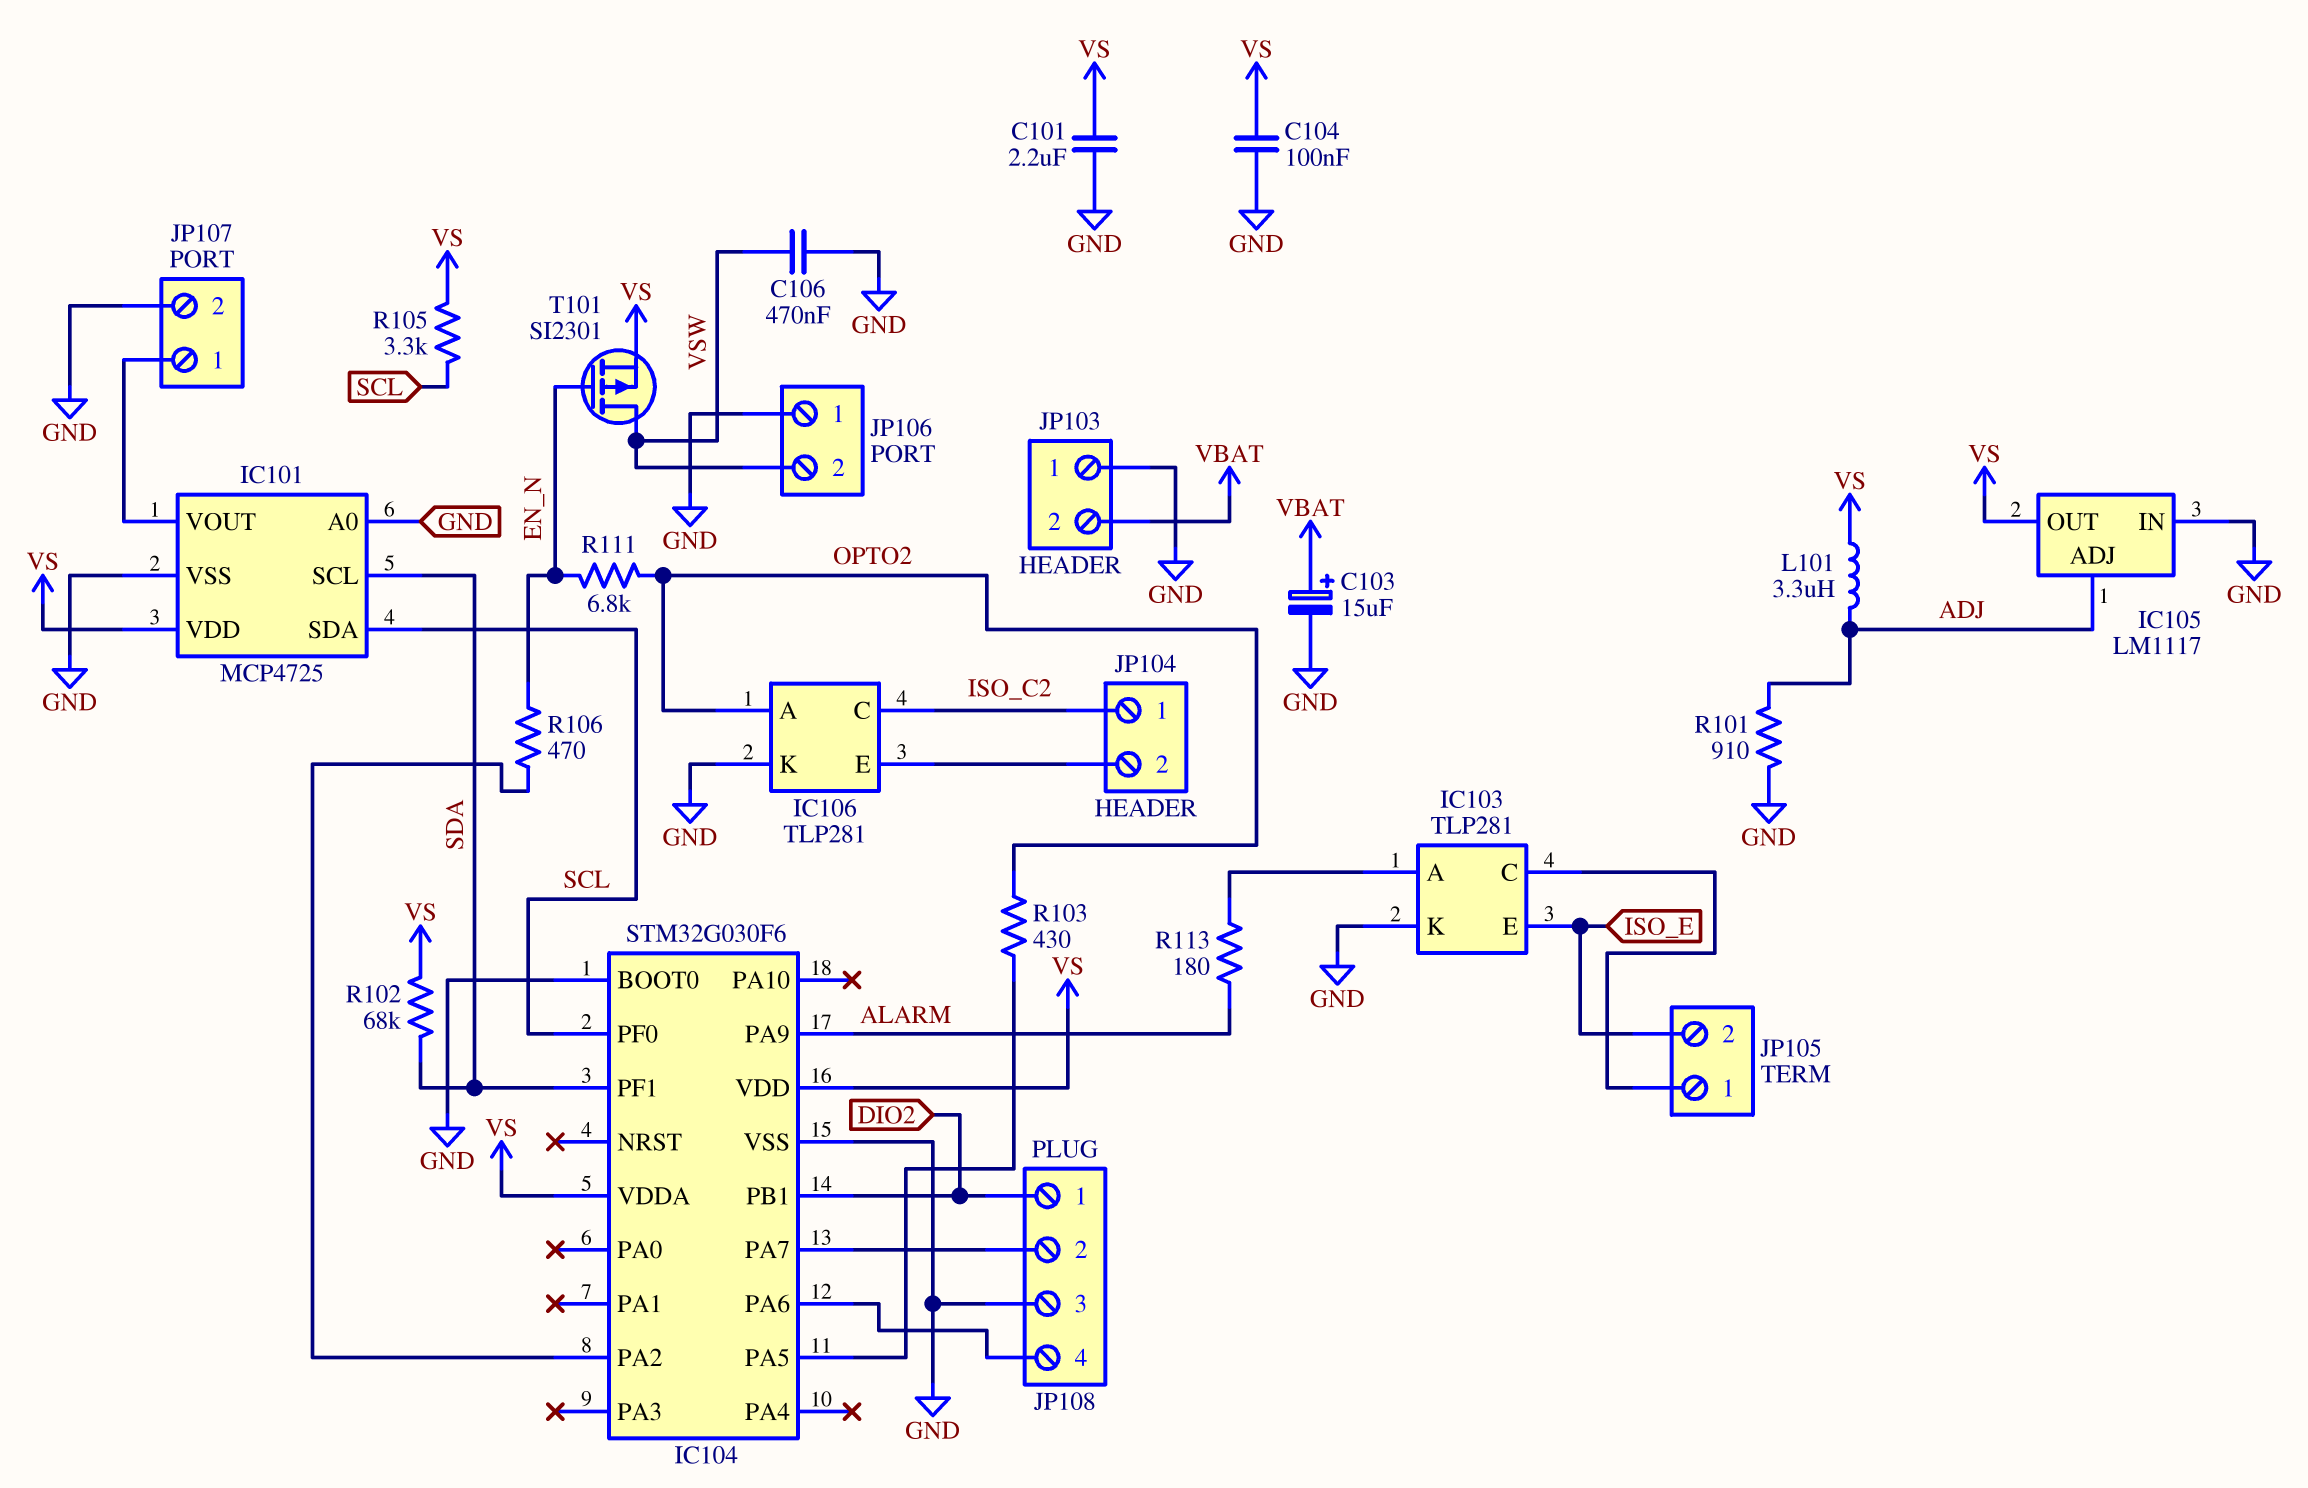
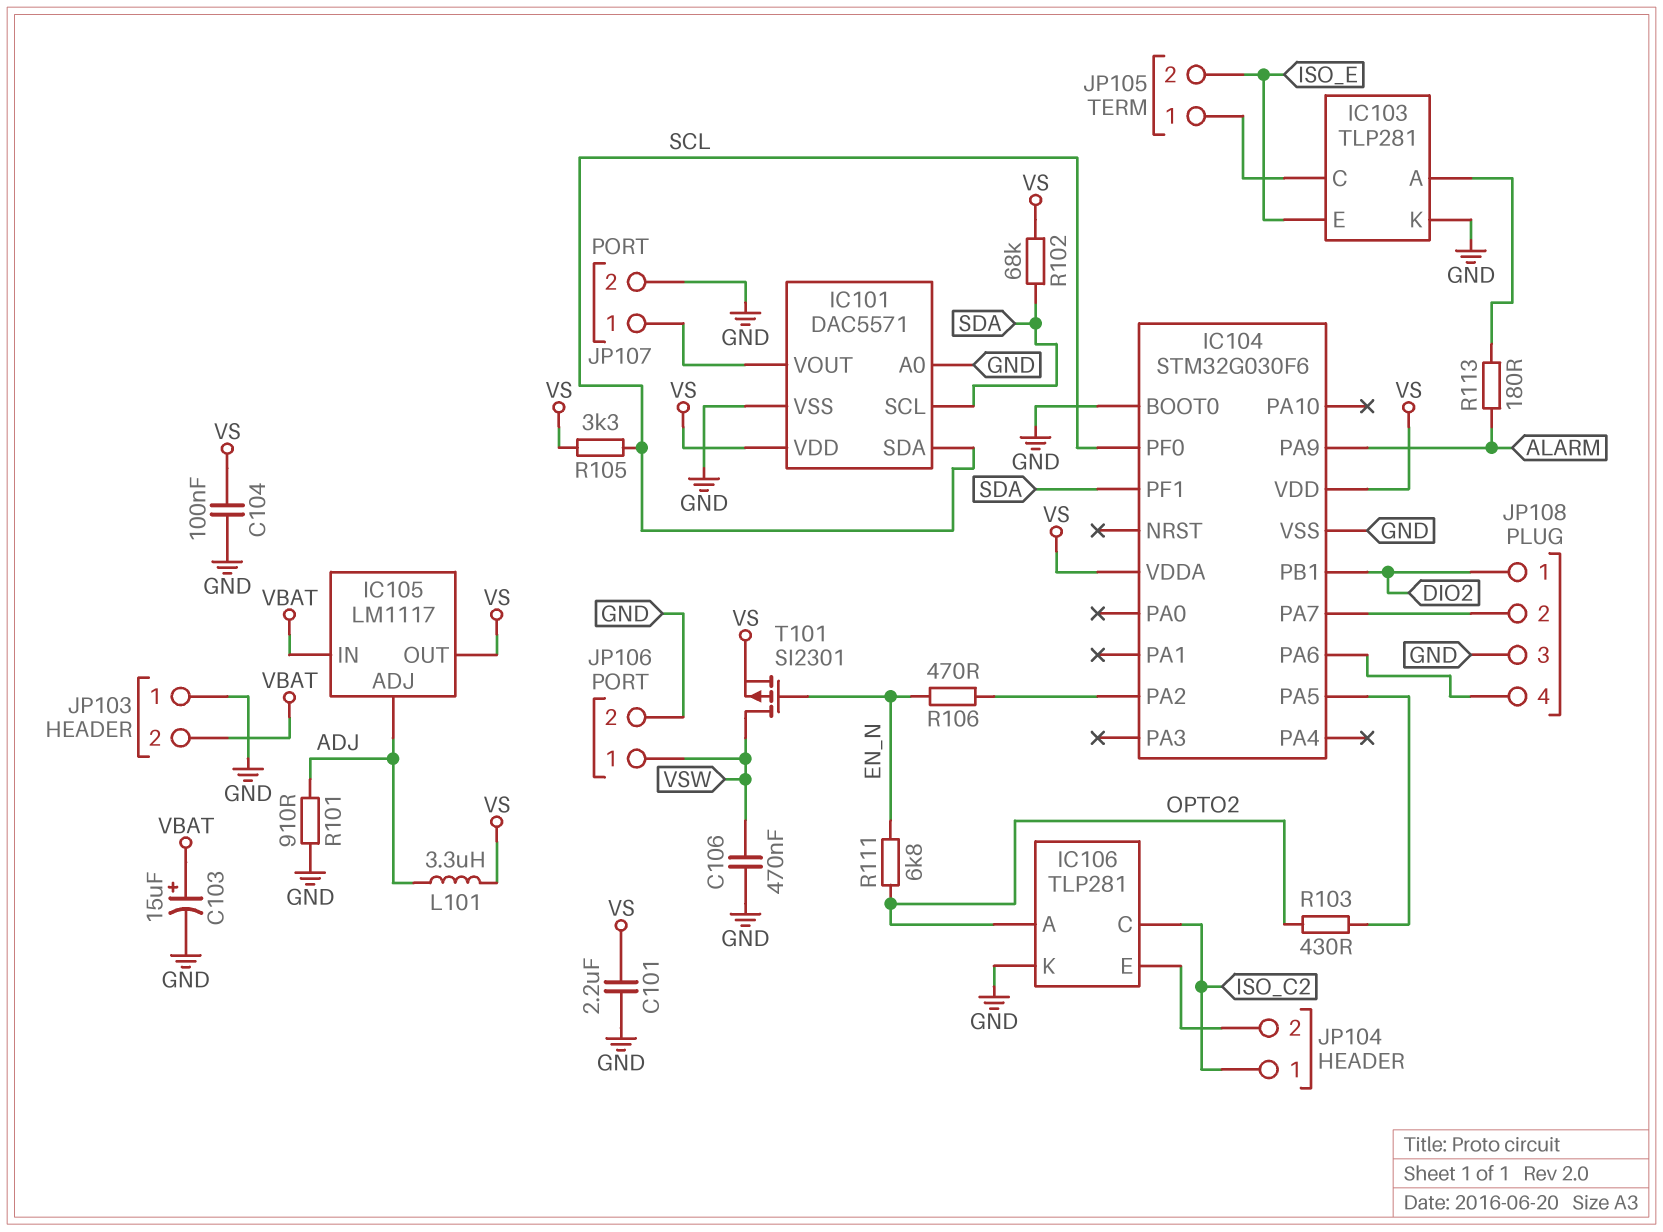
IC101: MCP4725 -> DAC5571
IC105 pin IN: GND -> VBAT
JP106 pin 1: GND -> VSW
JP106 pin 2: VSW -> GND

